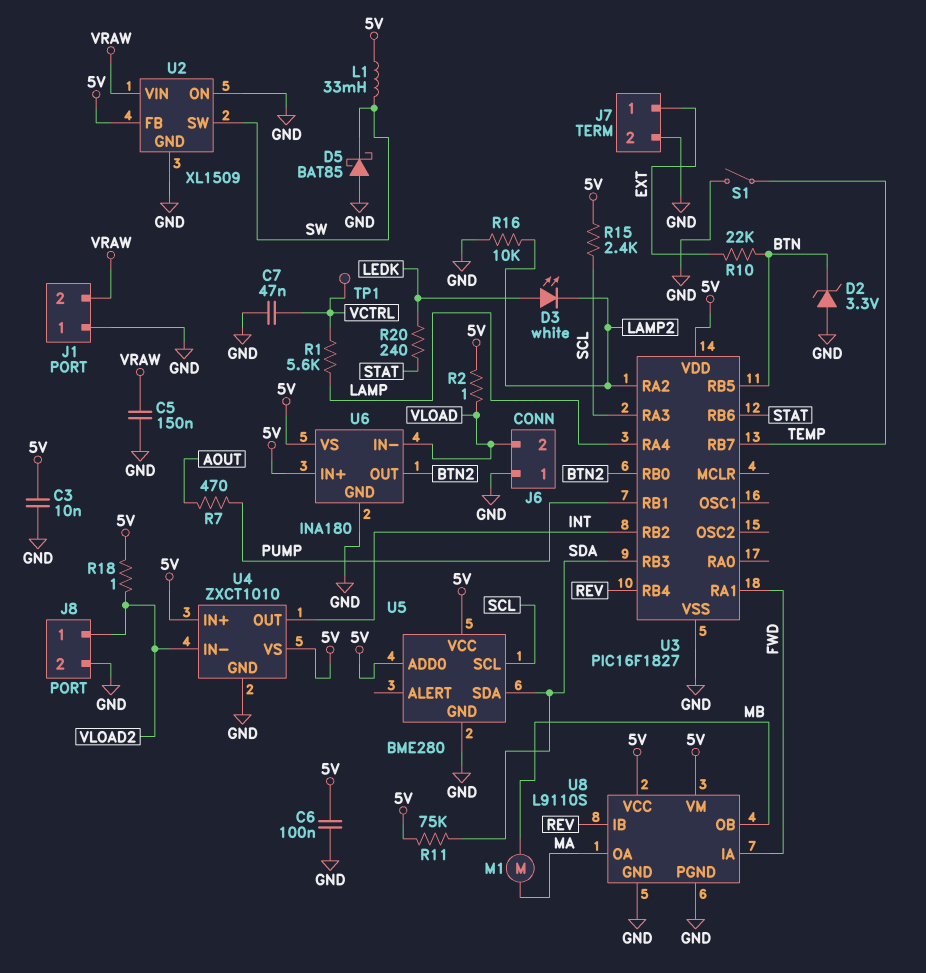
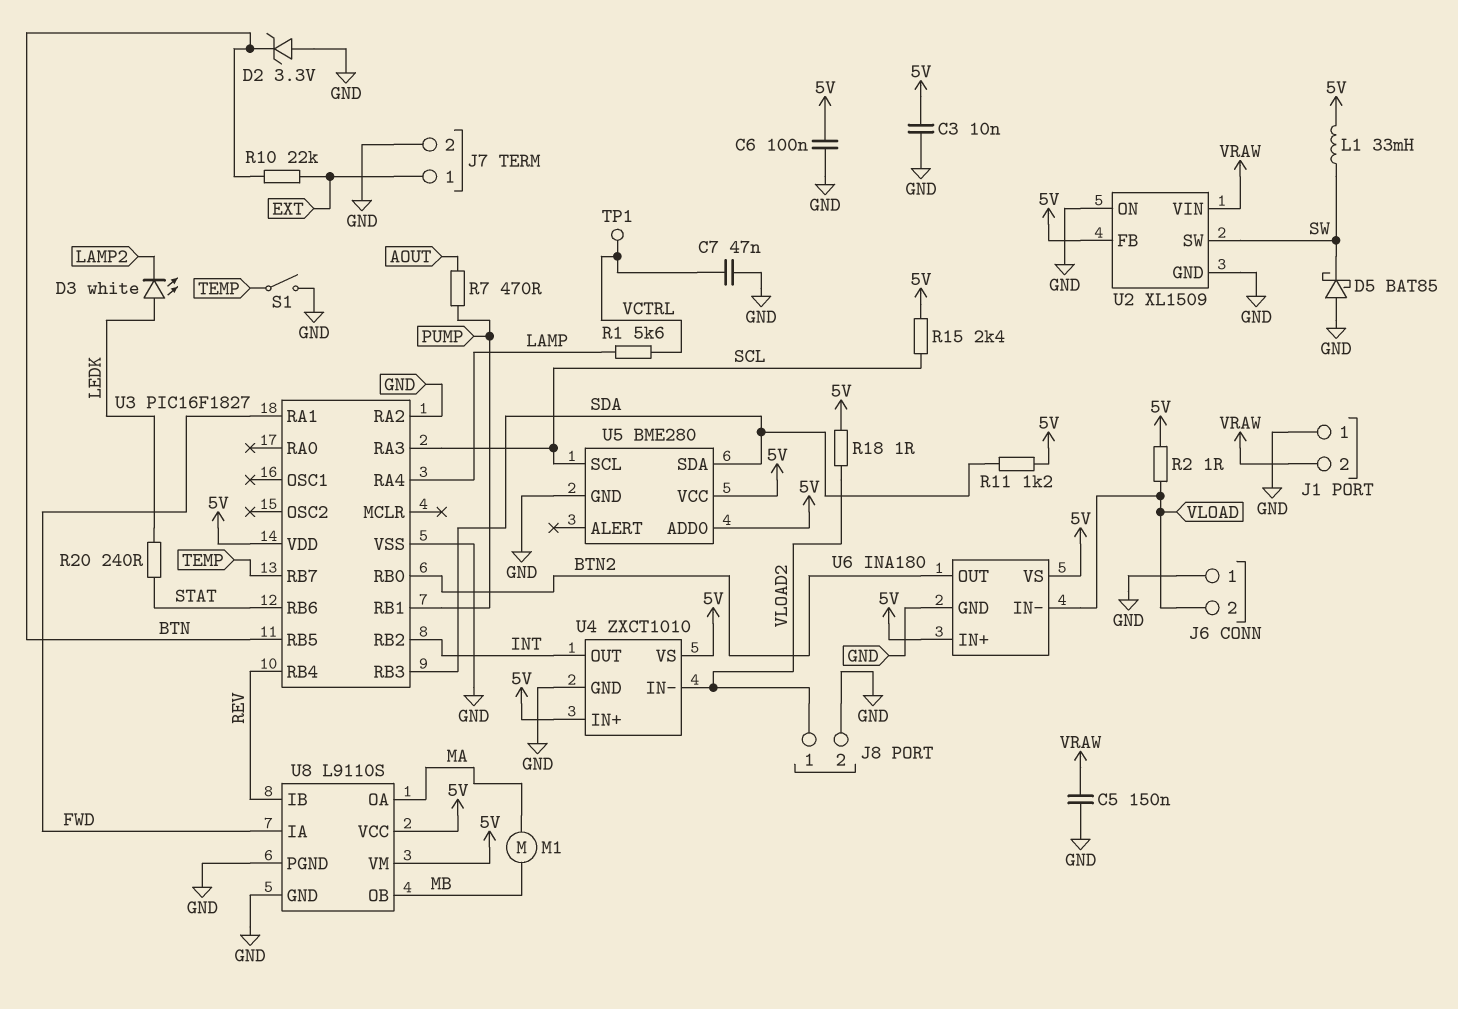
R11: 75k (5V, SDA) -> 1.2k (5V, SDA)
R16: 10k (GND, LAMP2) -> none
U3 pin RA2: LAMP2 -> GND

